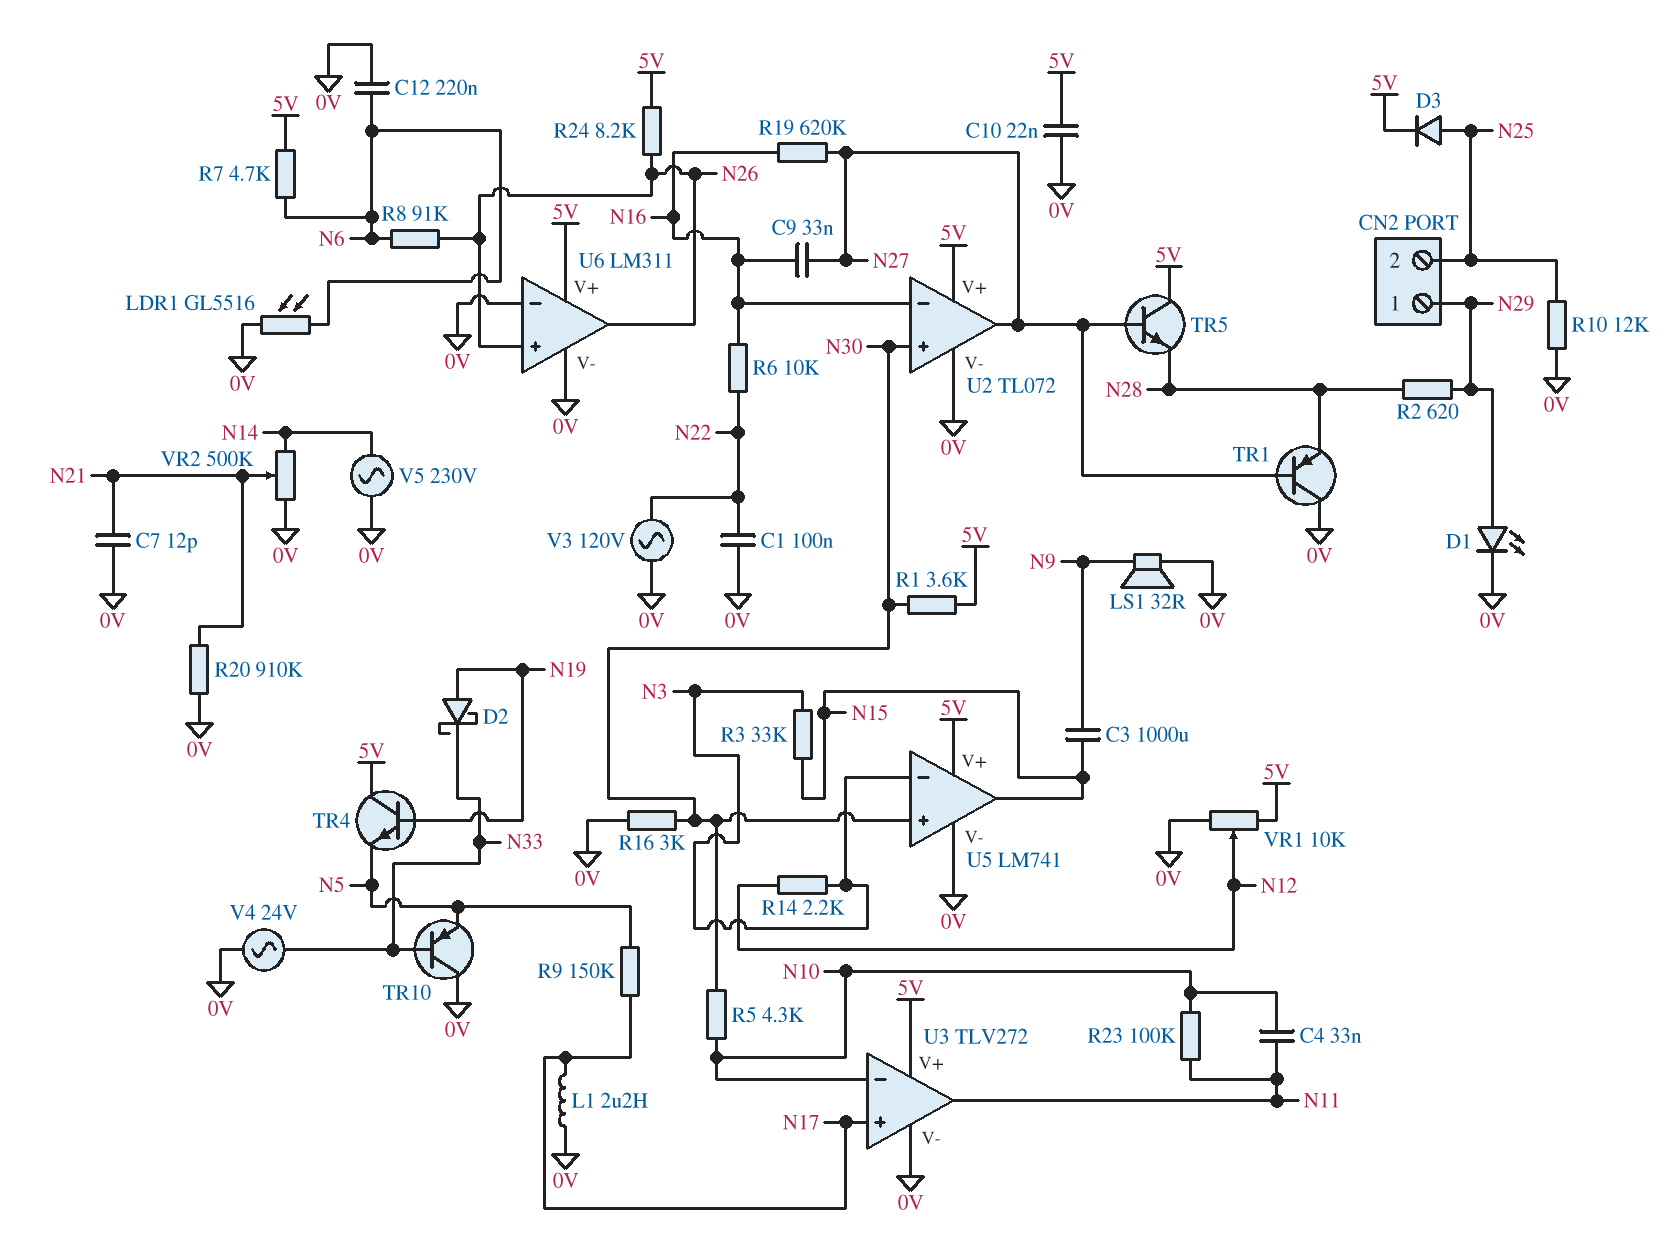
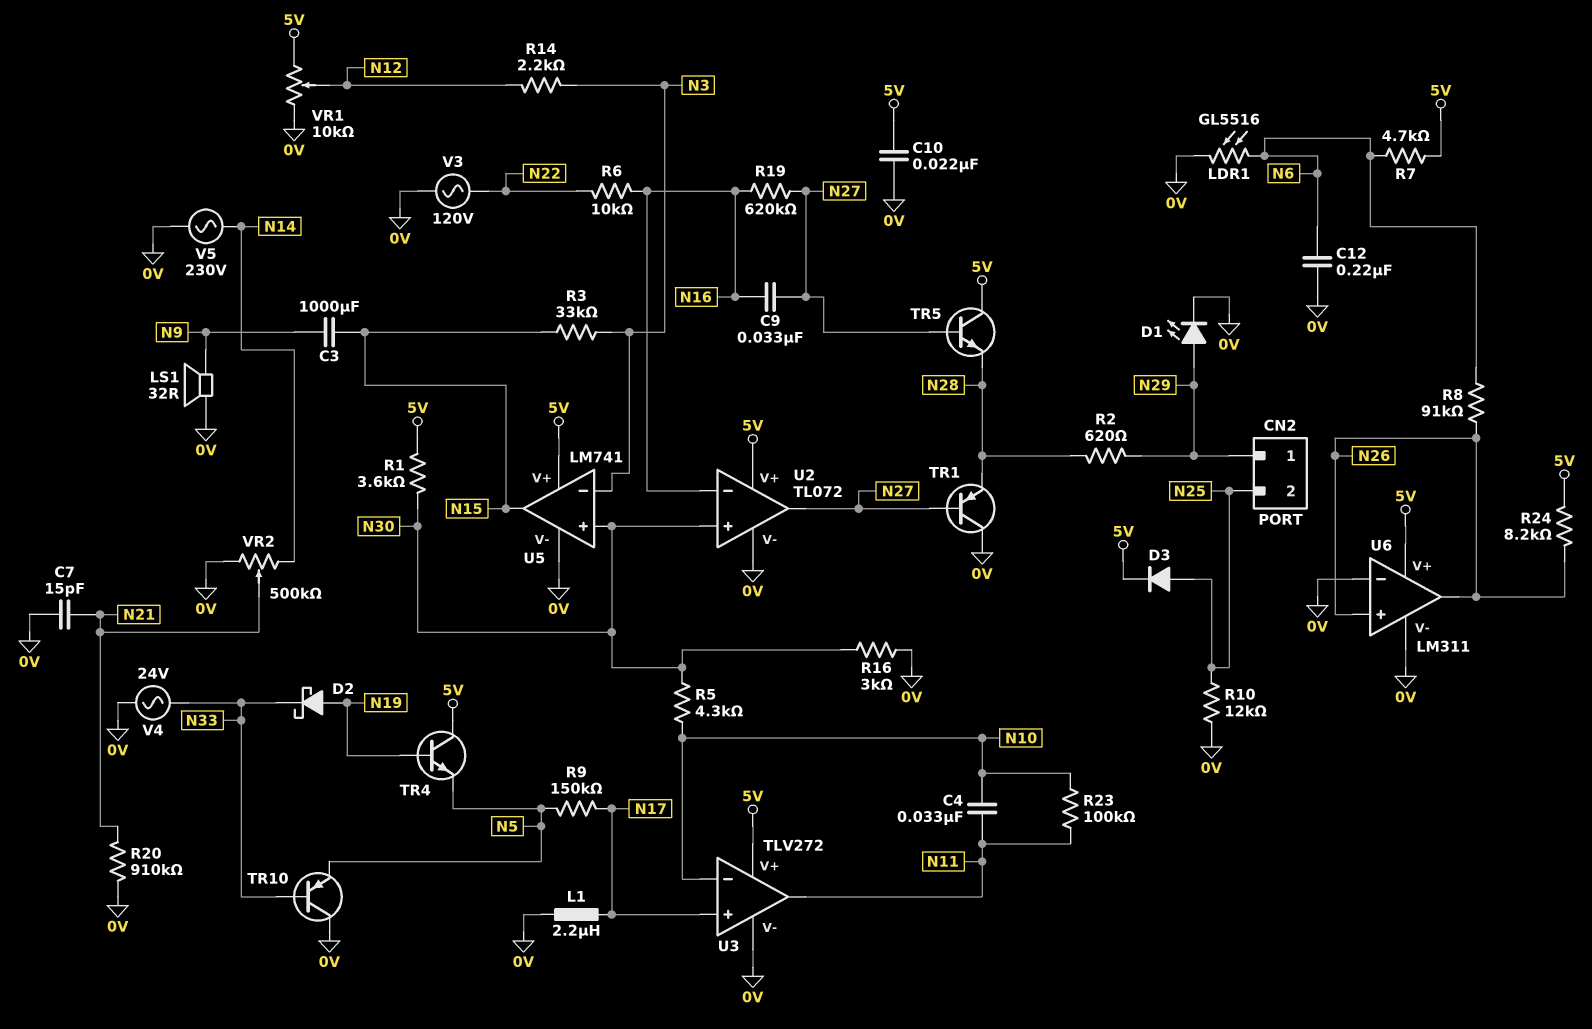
C1: 100nF (0V, N22) -> none
C7: 12pF (0V, N21) -> 15pF (0V, N21)

